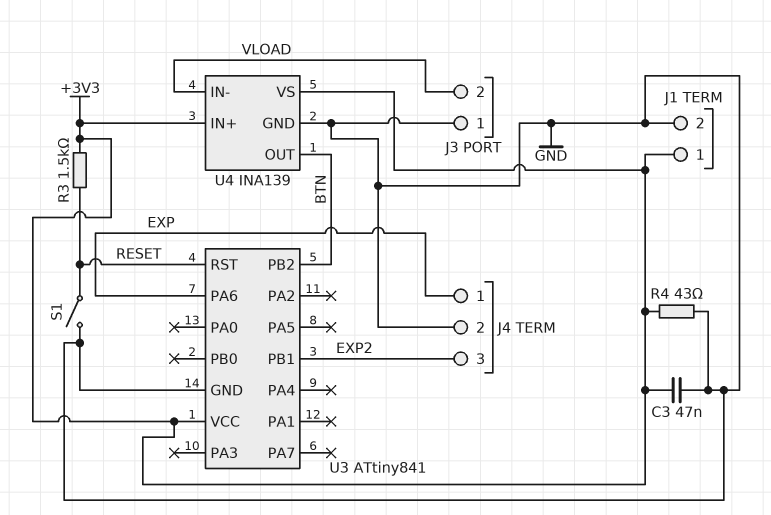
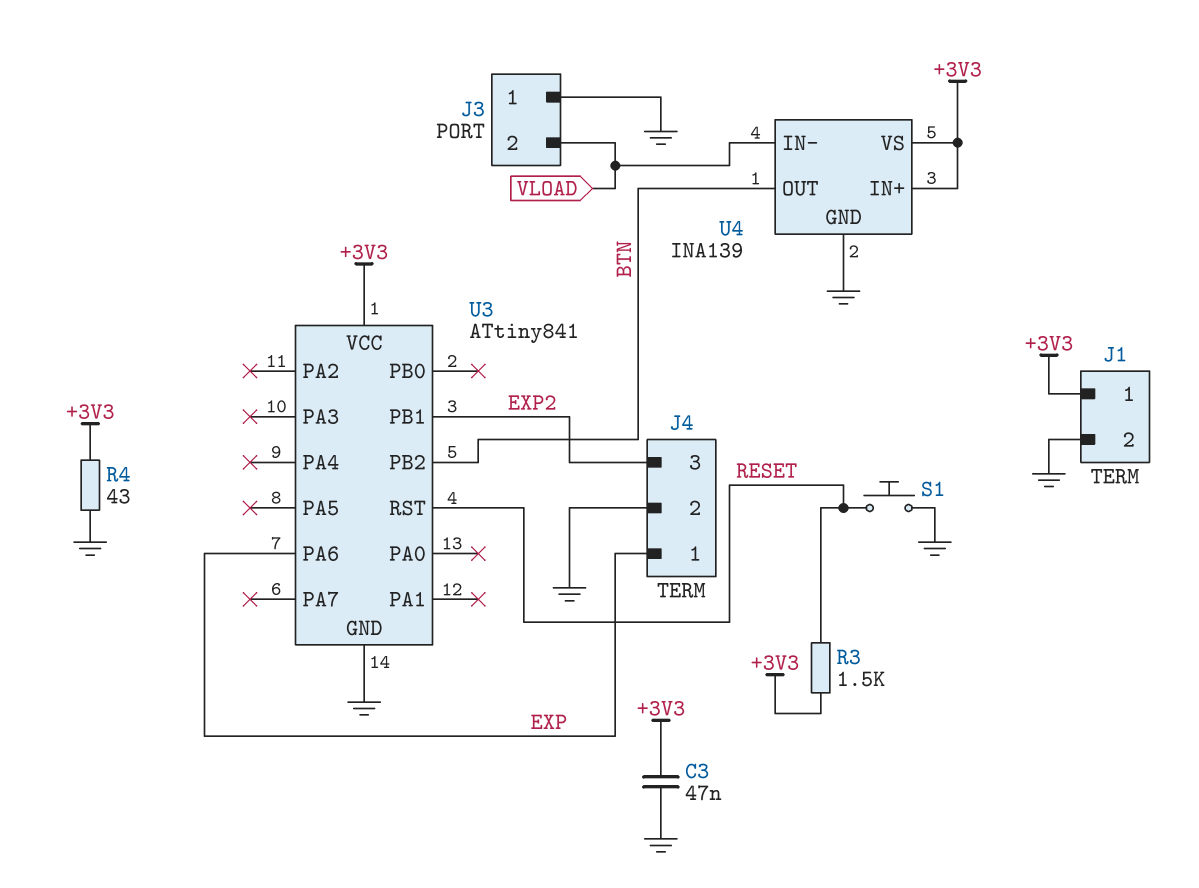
S1: switch (GND, RESET) -> button (GND, RESET)

